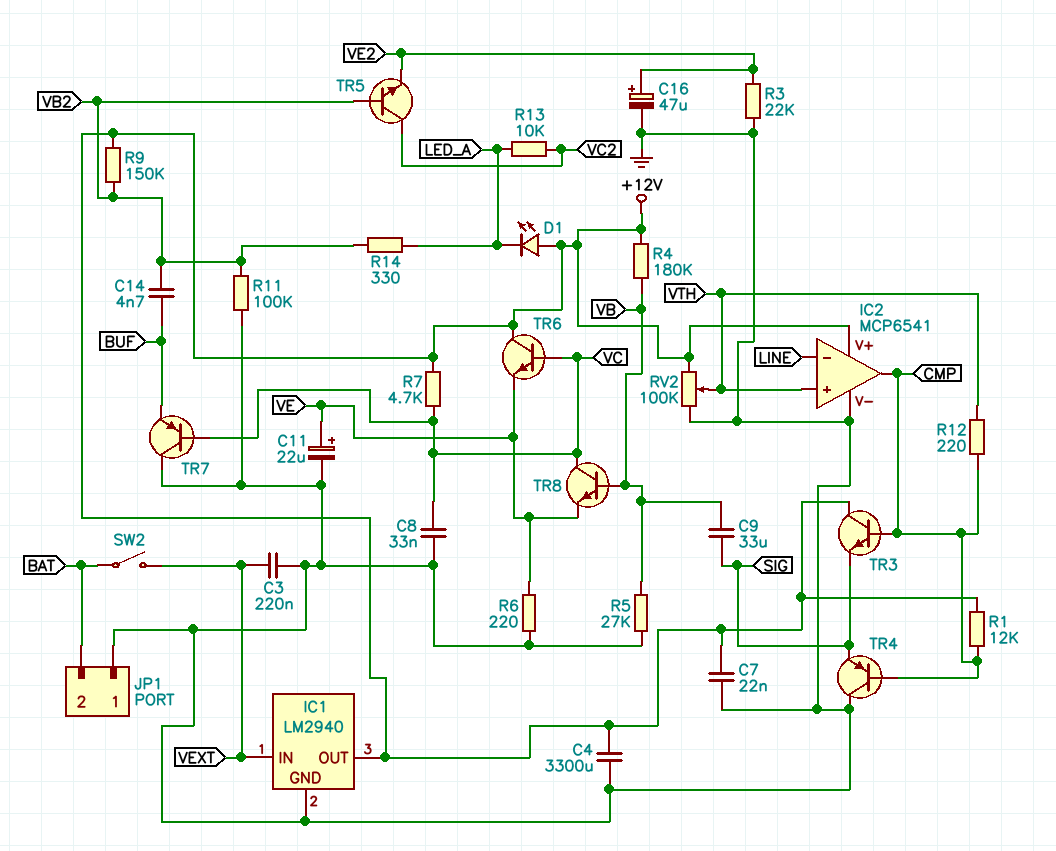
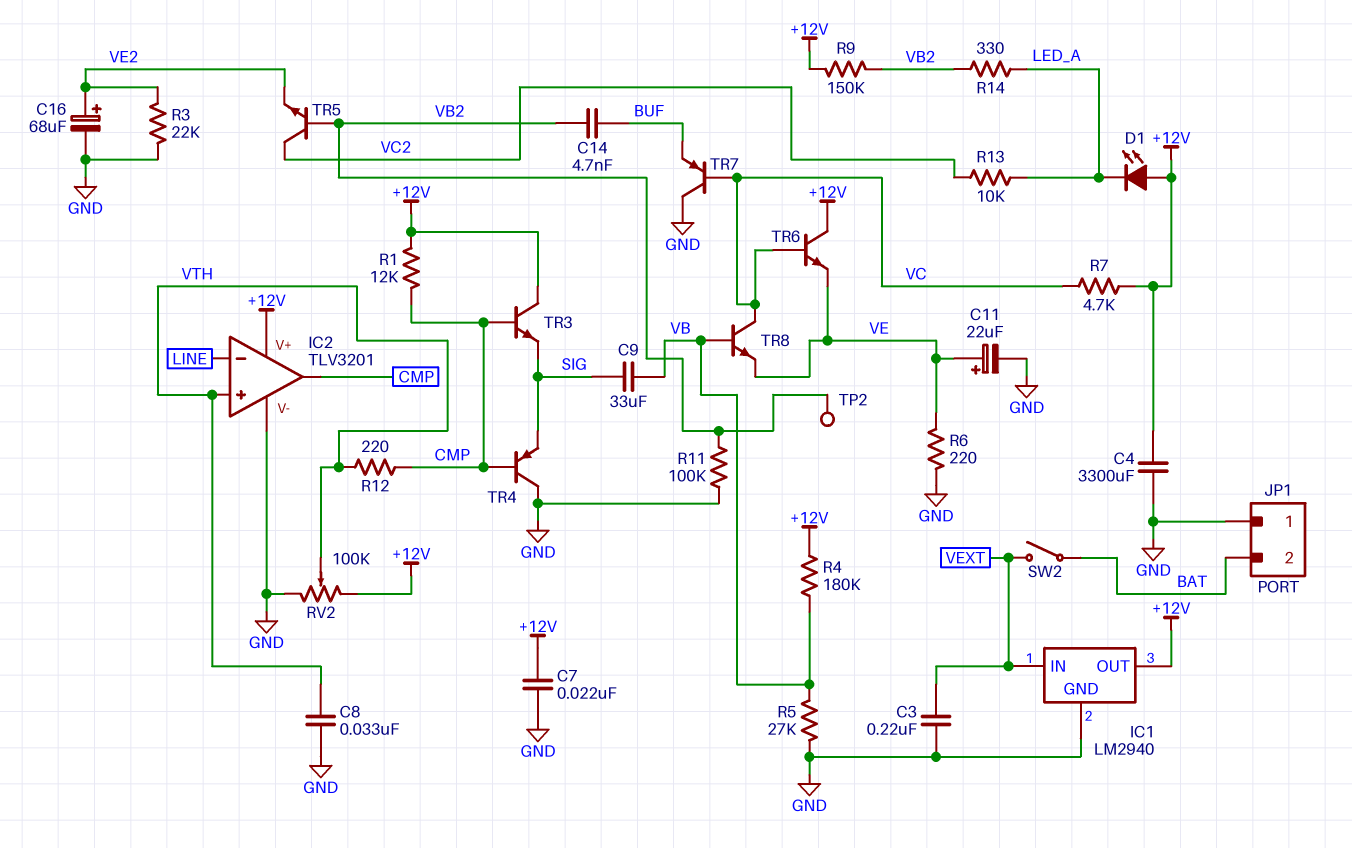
C8: 33nF (GND, VC) -> 33nF (GND, VTH)
C16: 47uF (plus VE2, minus GND) -> 68uF (plus VE2, minus GND)
IC2: MCP6541 -> TLV3201
TP2: none -> test point (VB2)

